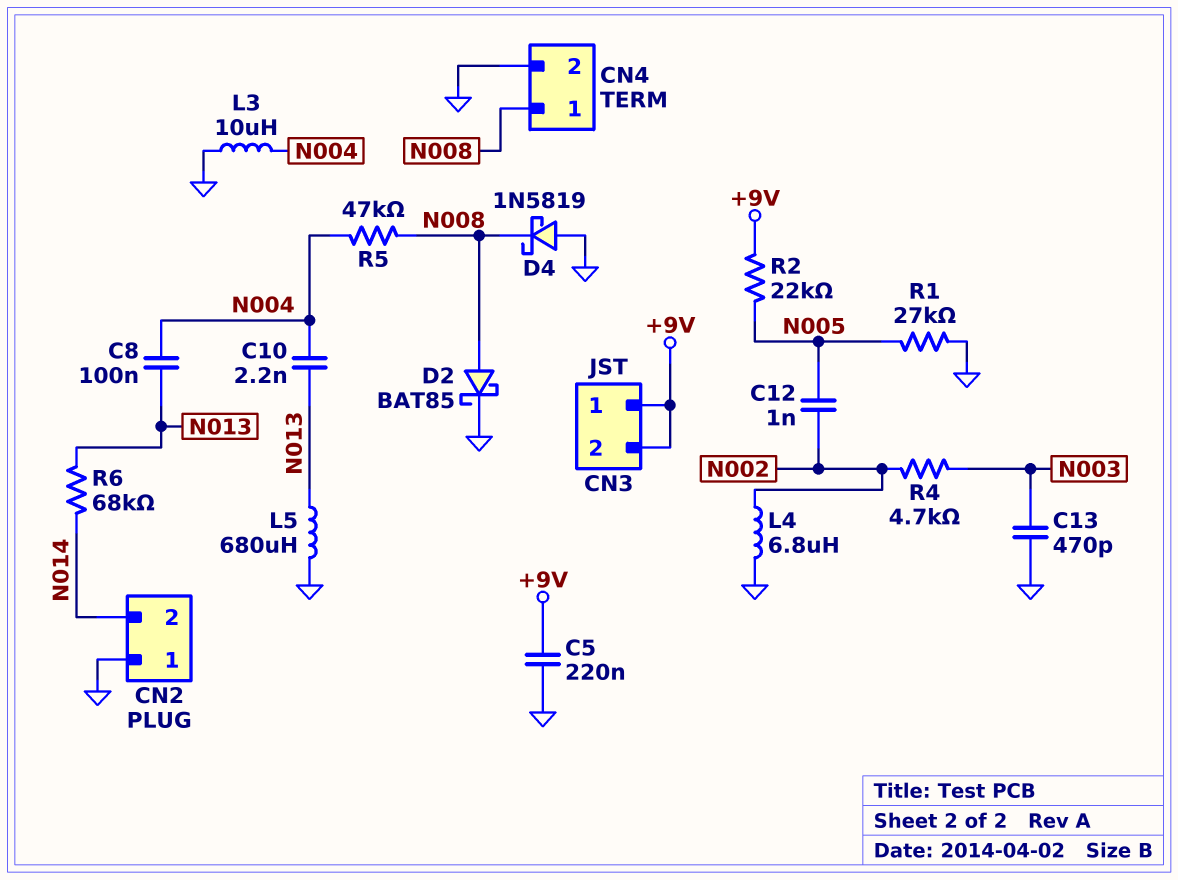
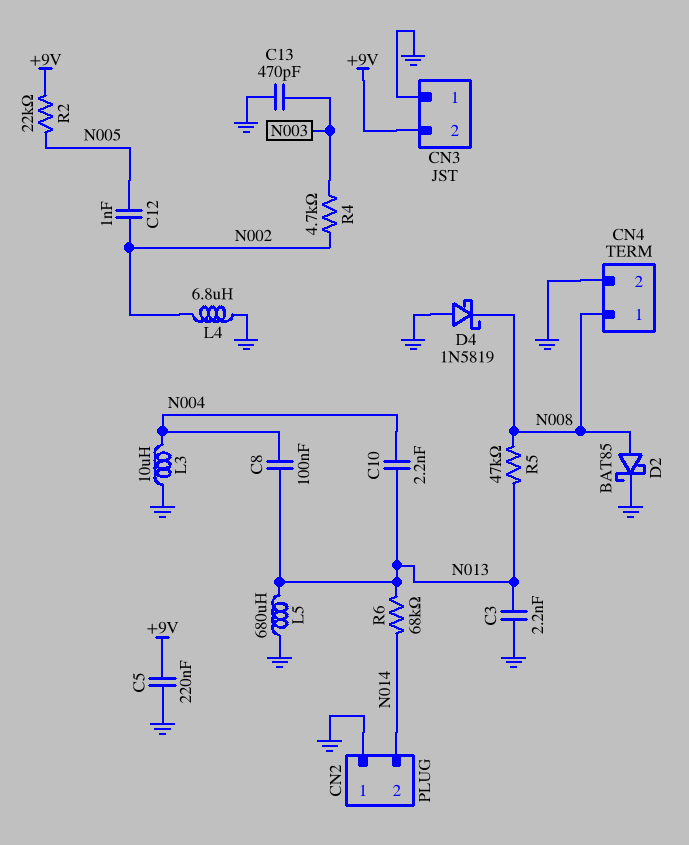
C3: none -> 2.2nF (GND, N013)
CN3 pin 1: +9V -> GND
R1: 27k (GND, N005) -> none
R5: 47k (N004, N008) -> 47k (N008, N013)

